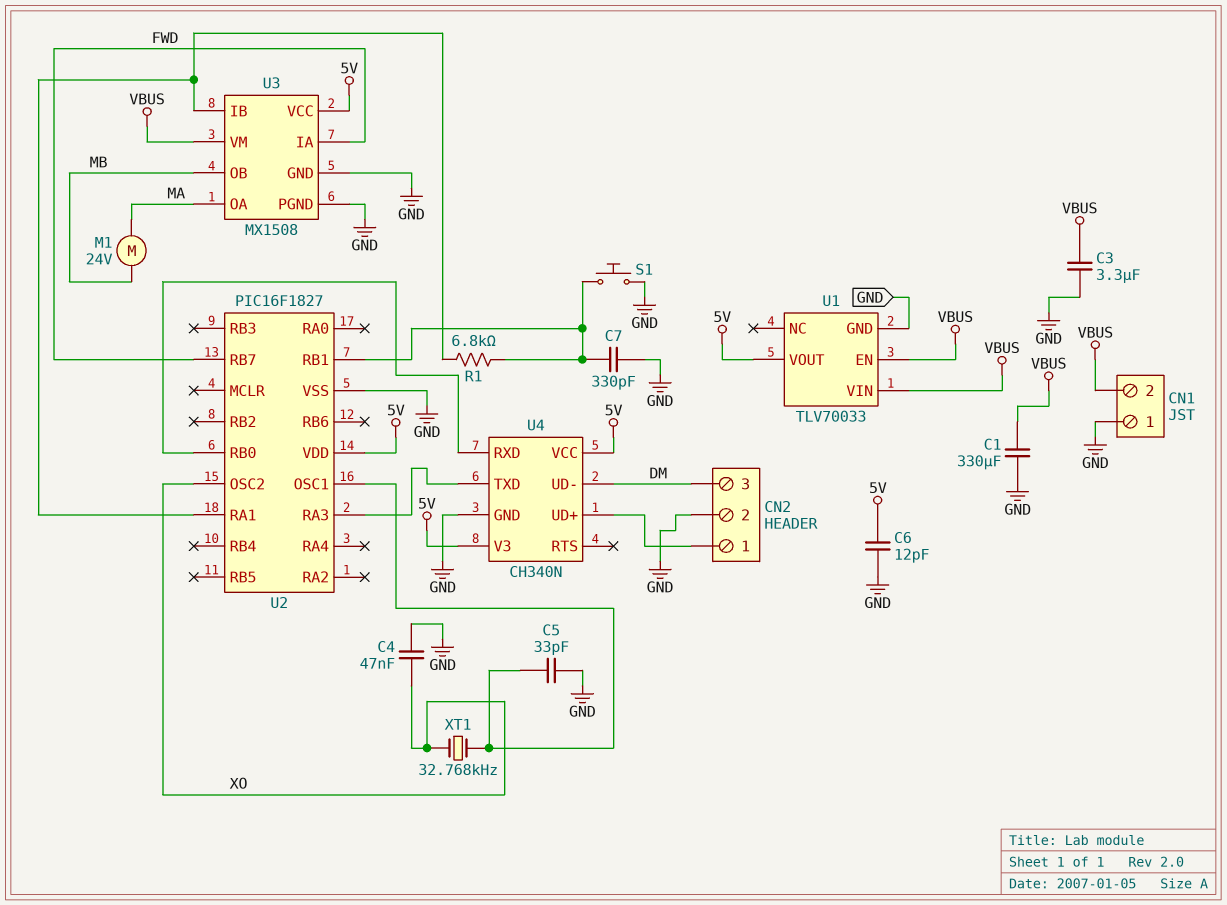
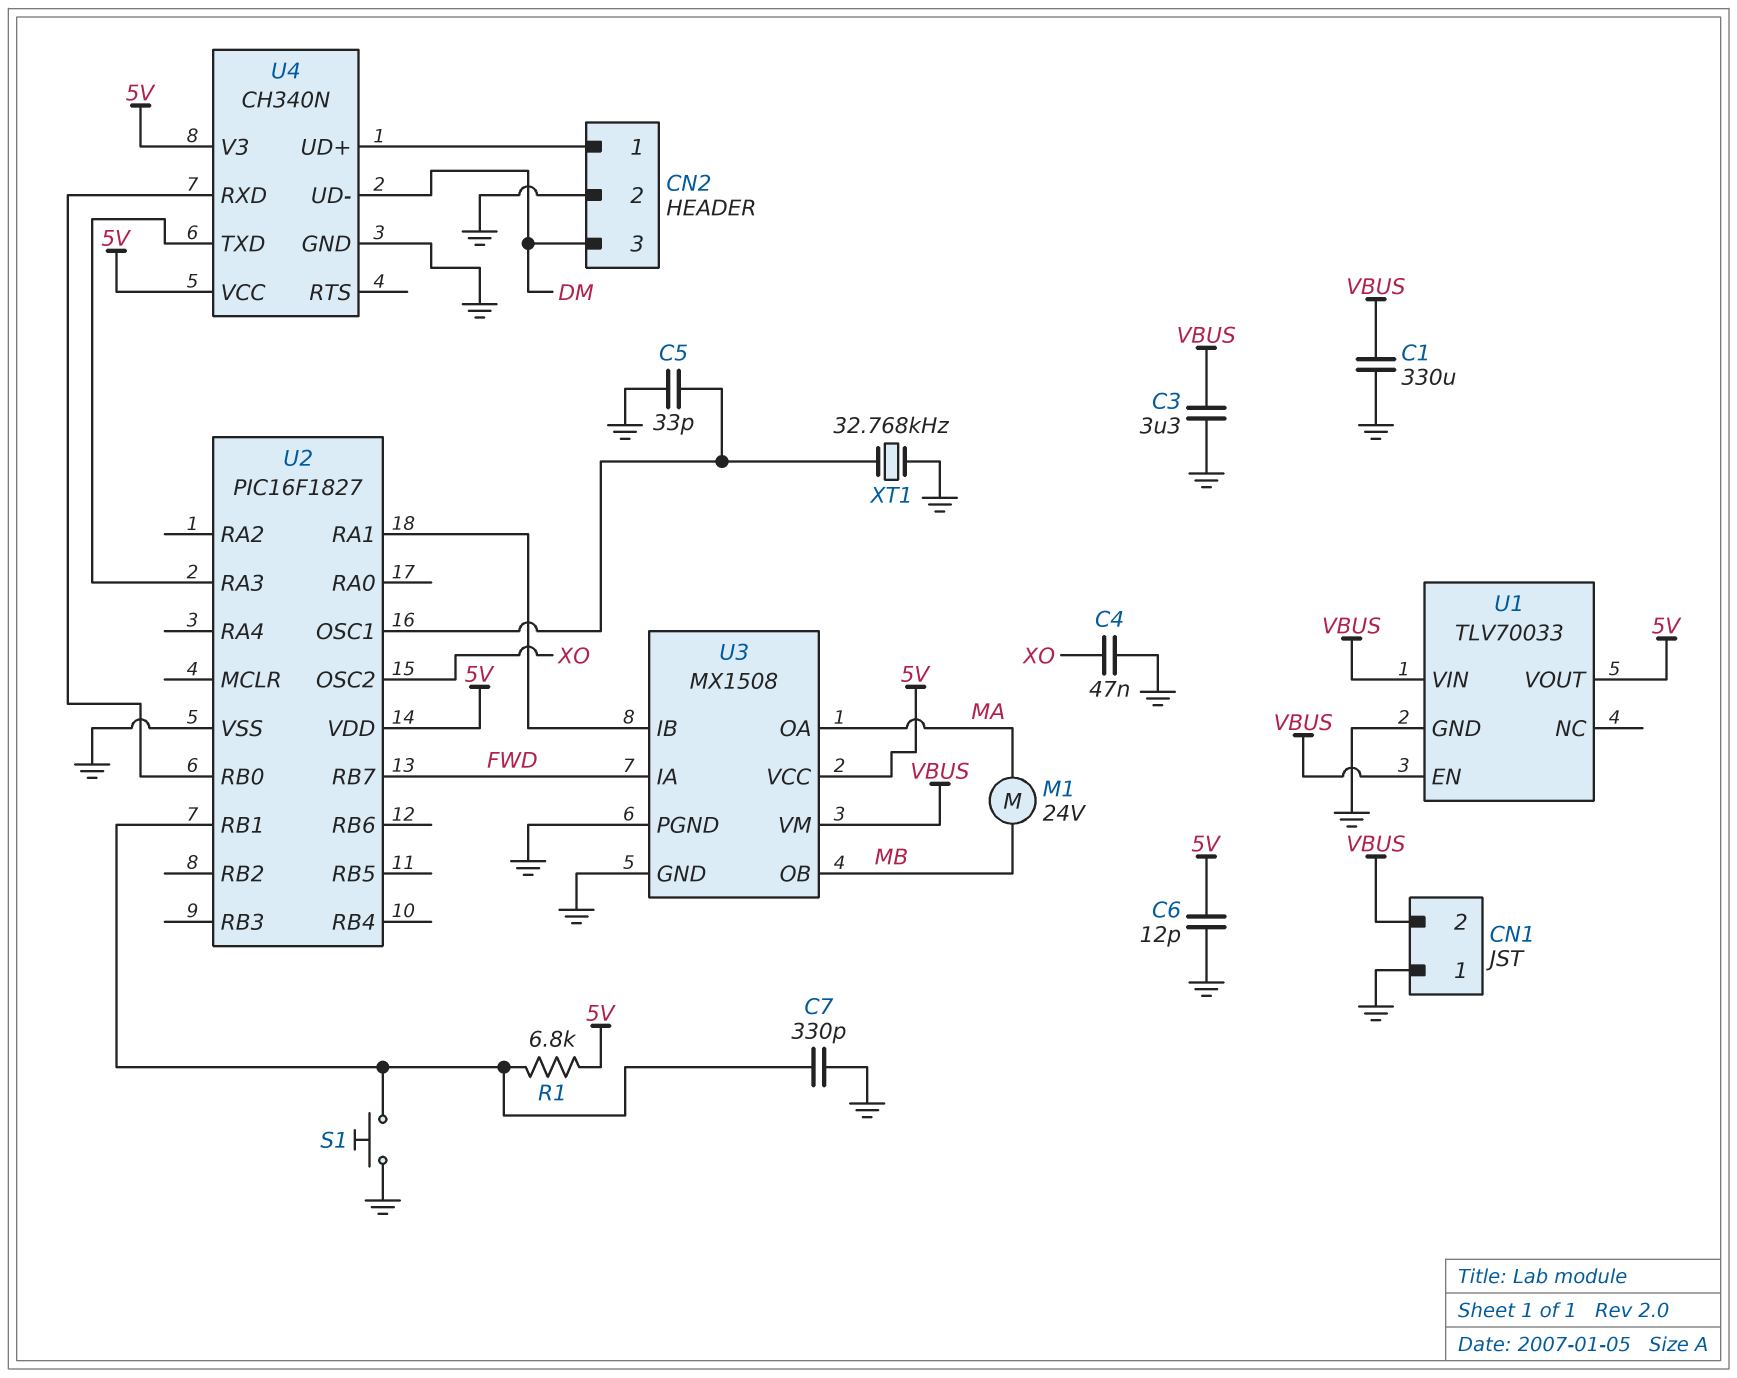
R1: 6.8k (U2/RA1, U2/RB1) -> 6.8k (5V, U2/RB1)
XT1: 32.768kHz (U2/OSC1, XO) -> 32.768kHz (GND, U2/OSC1)

